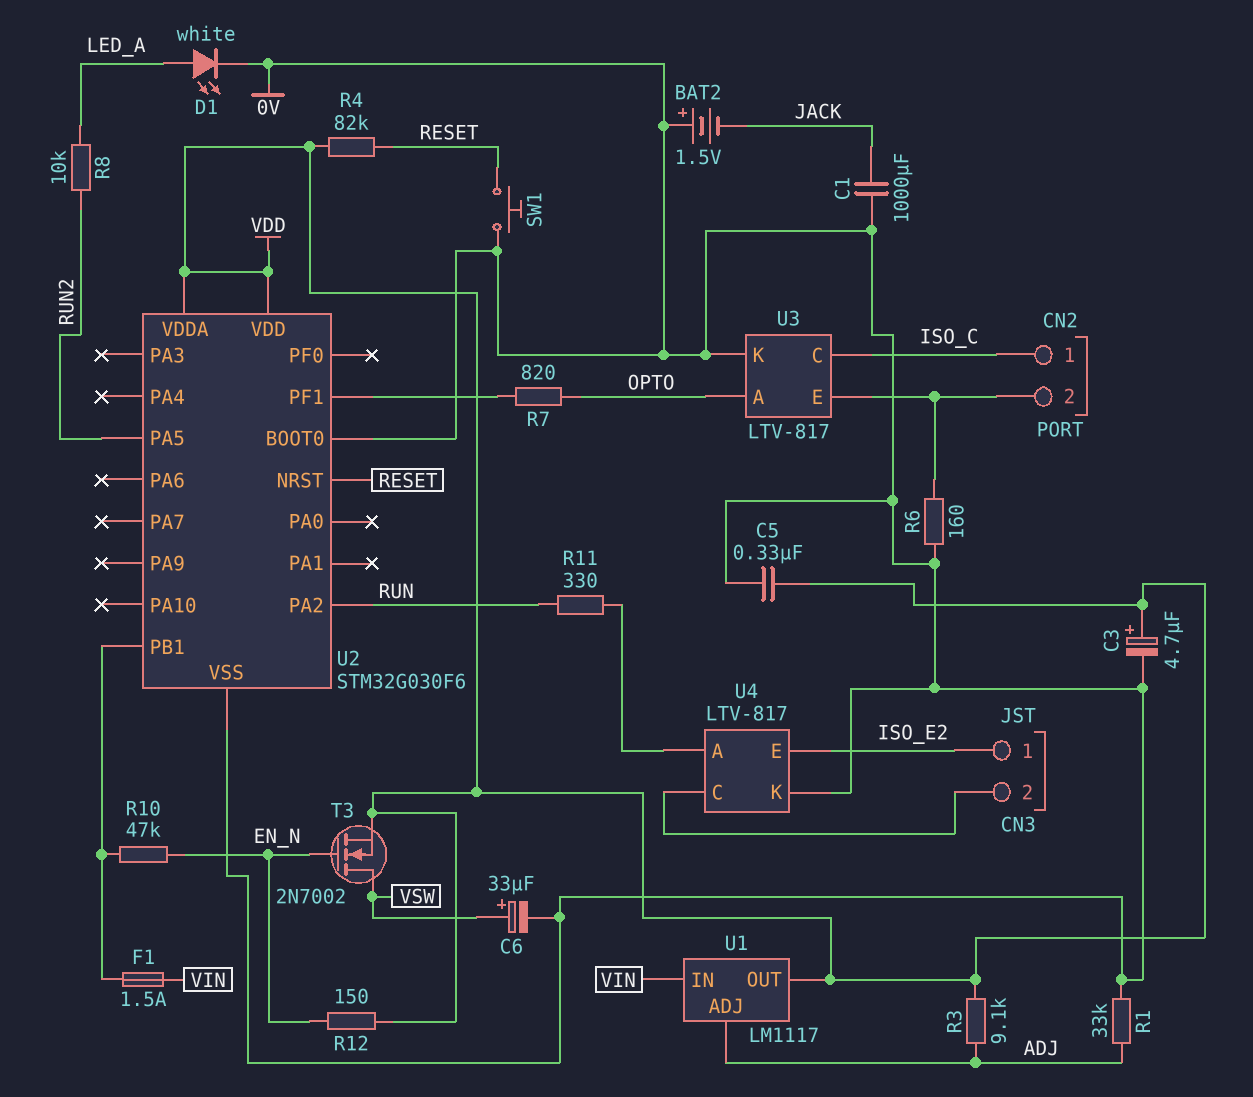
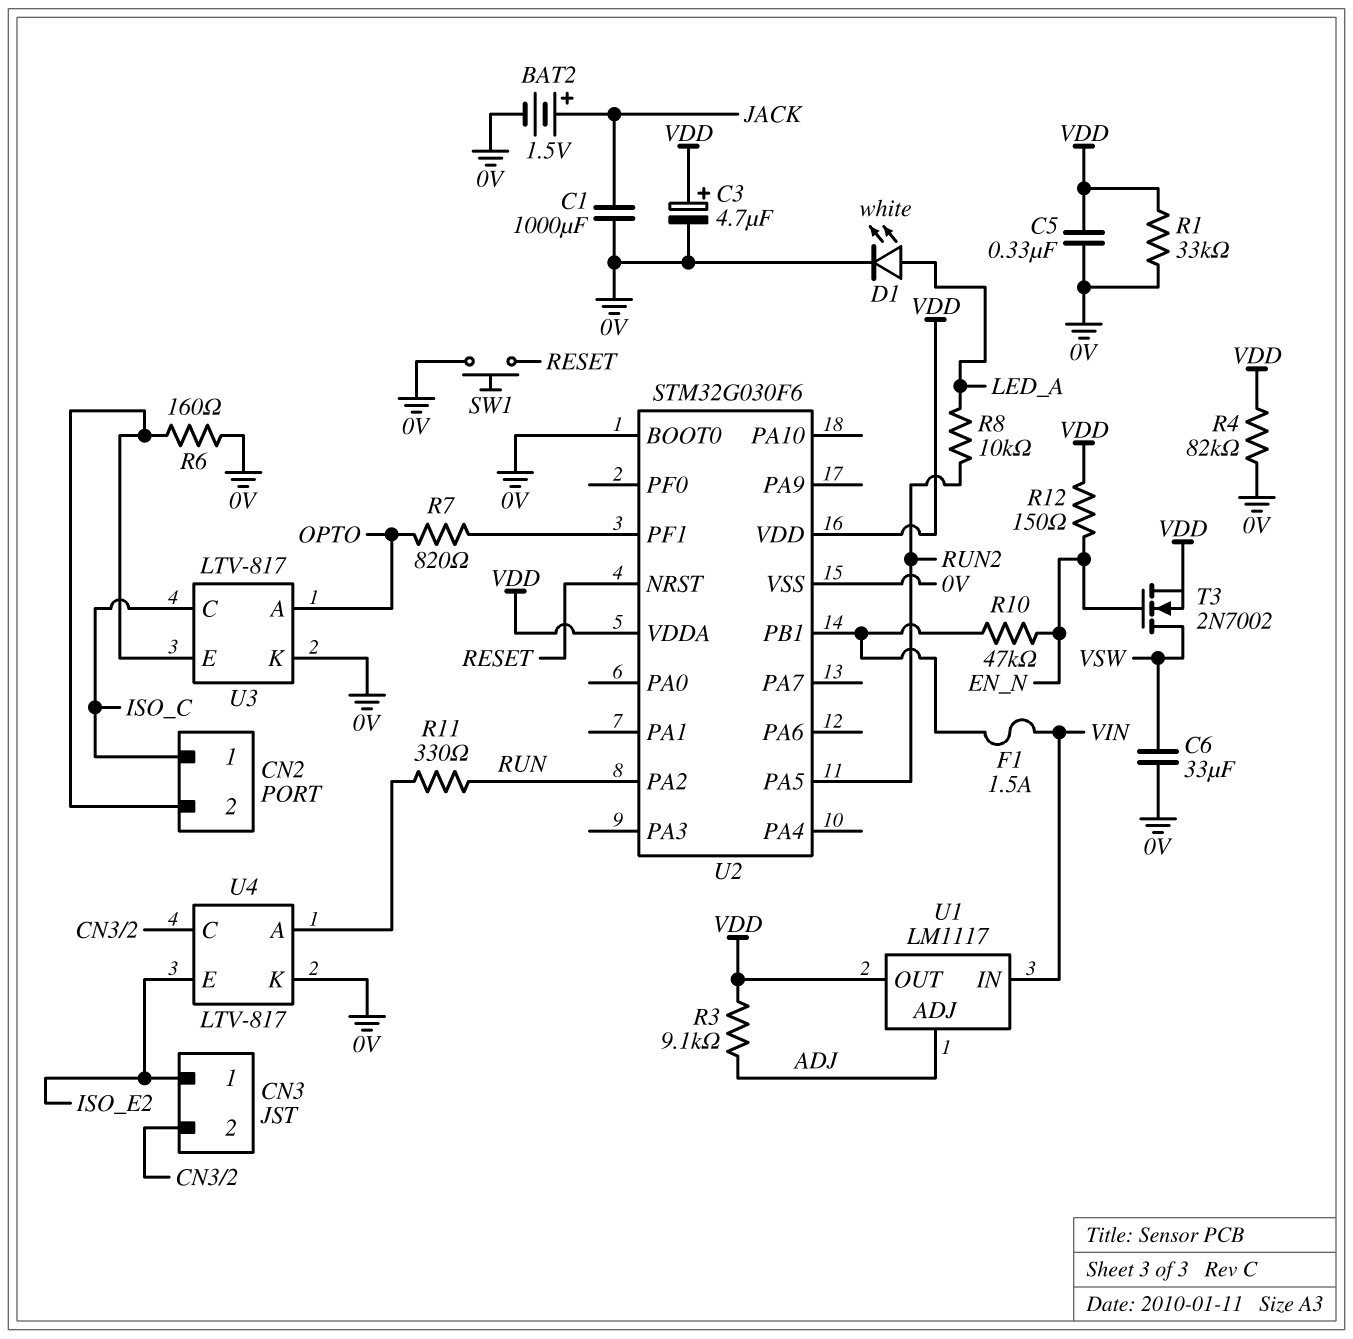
BAT2: 1.5V (plus 0V, minus JACK) -> 1.5V (plus JACK, minus 0V)
C6: 33uF (plus VSW, minus 0V) -> 33uF (0V, VSW)
R1: 33k (0V, ADJ) -> 33k (0V, VDD)
R4: 82k (RESET, VDD) -> 82k (0V, VDD)

